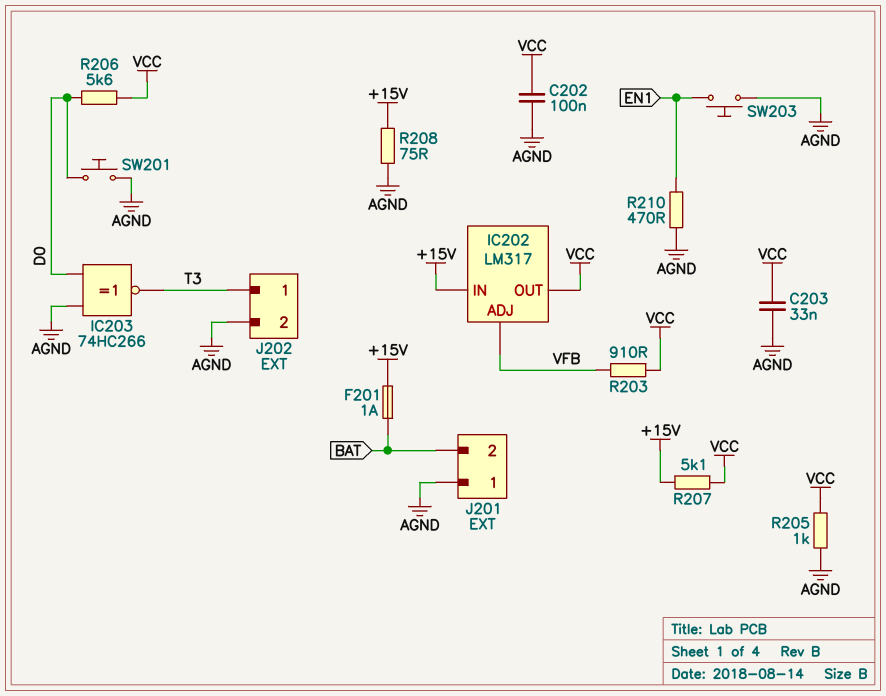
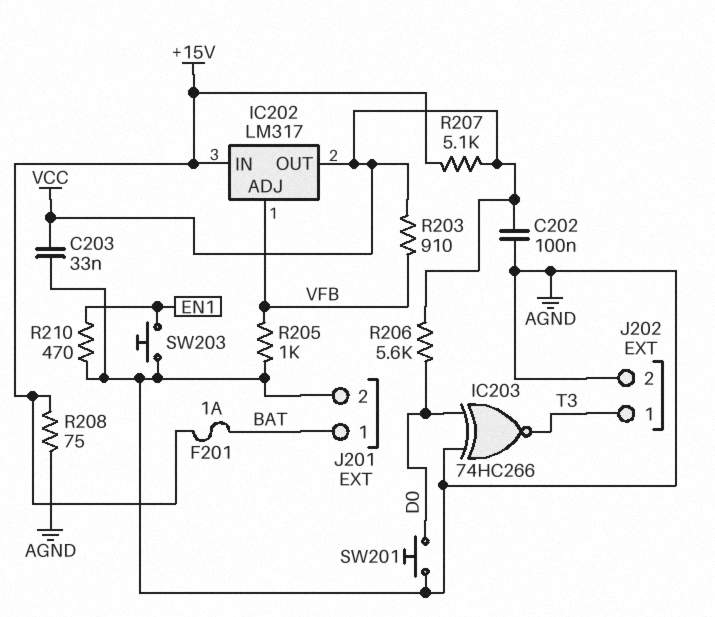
J201 pin 1: AGND -> BAT
J201 pin 2: BAT -> AGND
R205: 1k (AGND, VCC) -> 1k (AGND, VFB)

